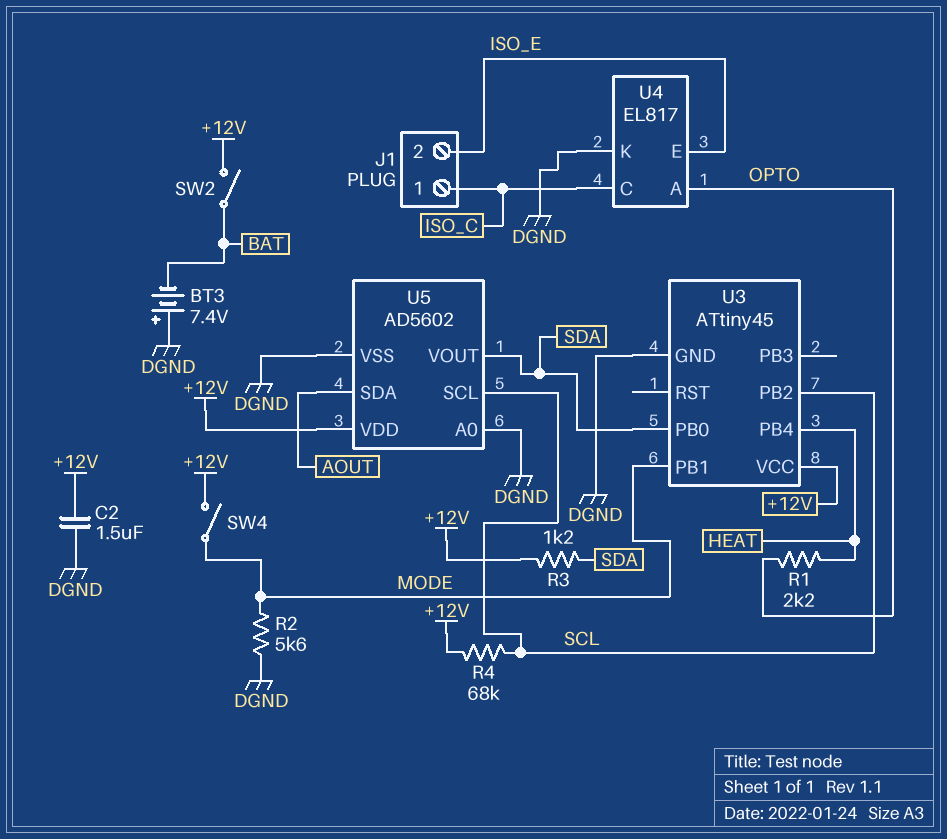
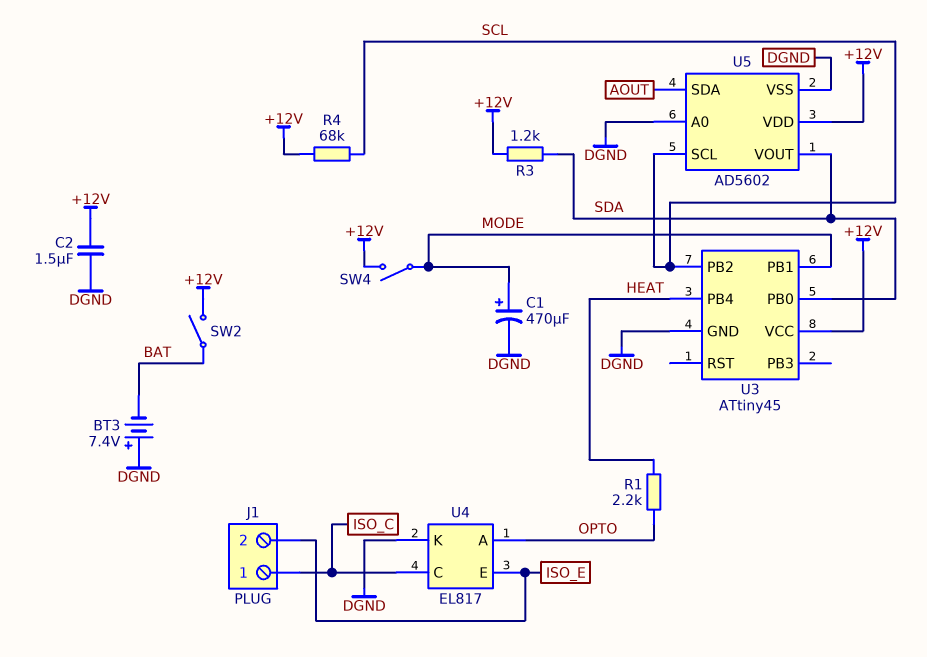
C1: none -> 470uF (plus MODE, minus DGND)
R2: 5.6k (DGND, MODE) -> none

